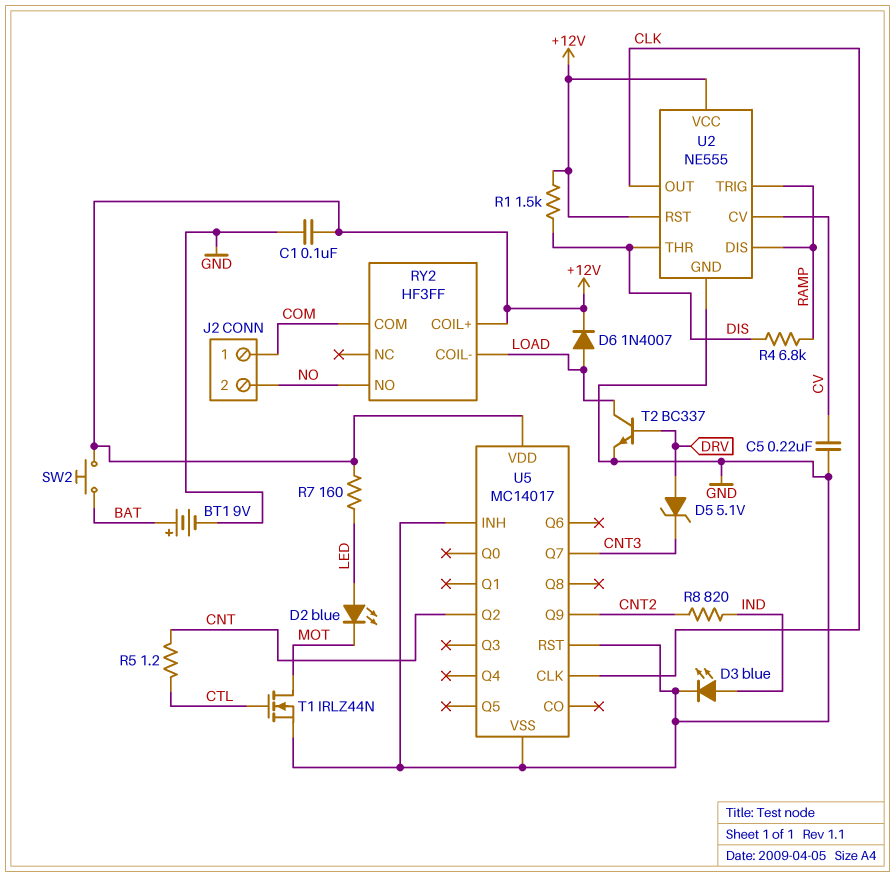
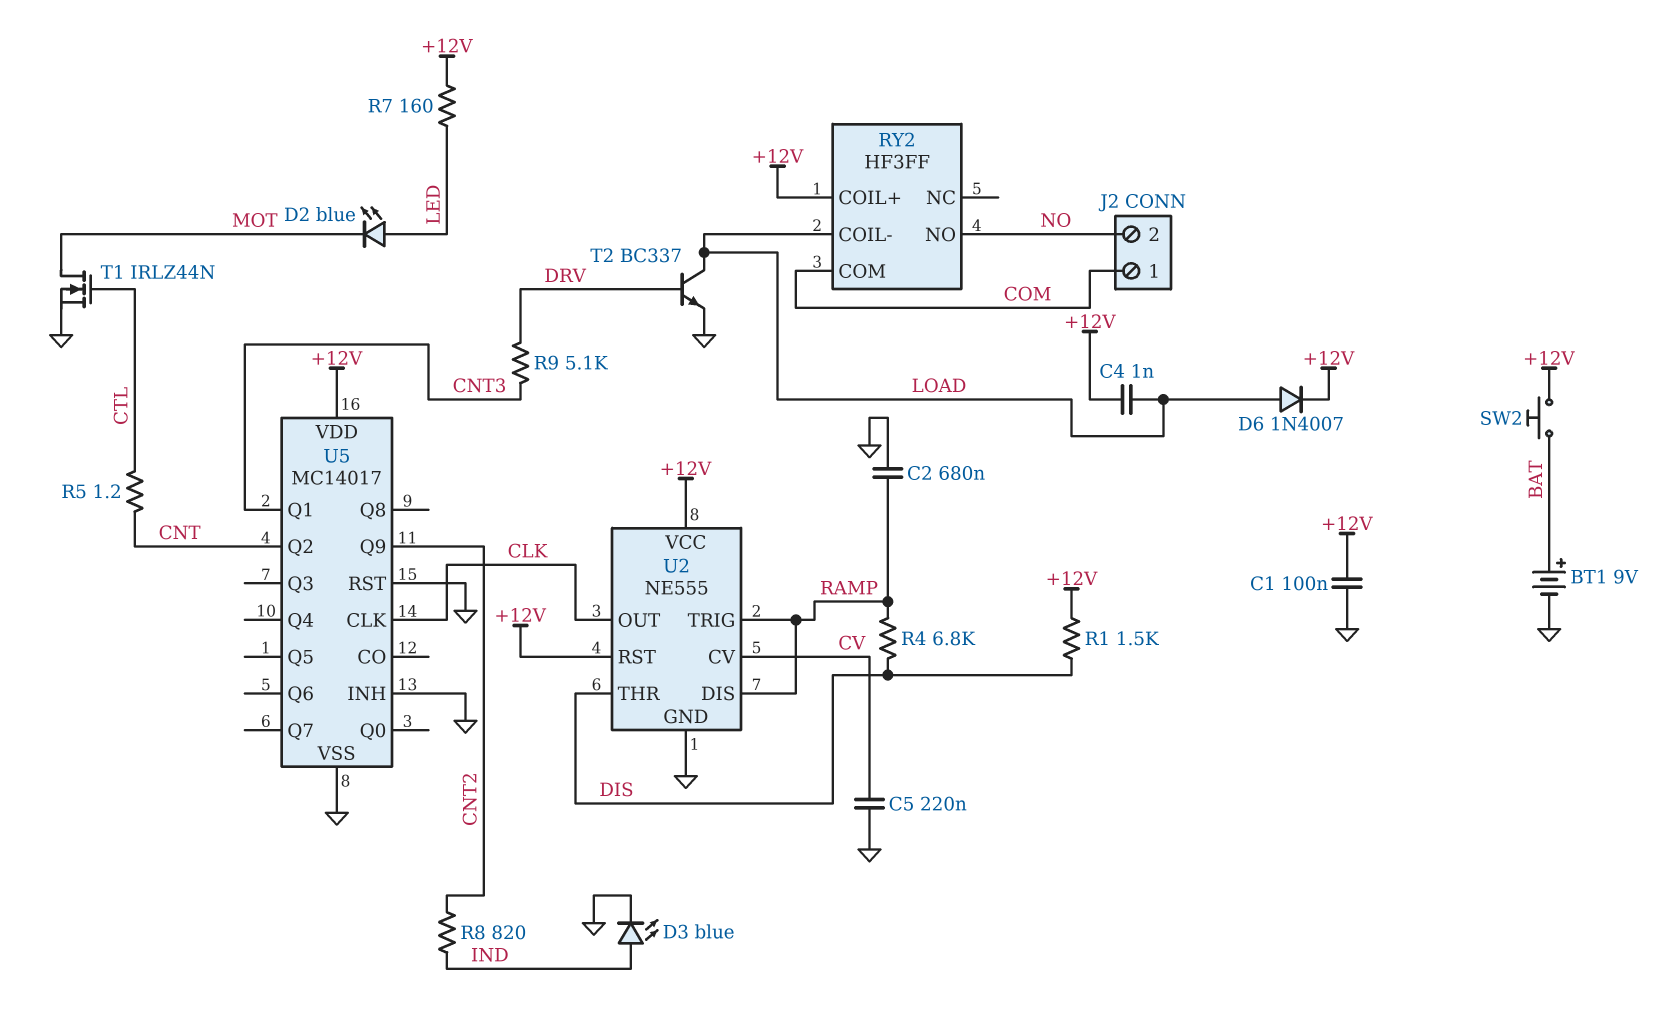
C2: none -> 680nF (GND, RAMP)
C4: none -> 1nF (+12V, LOAD)
D5: zener 5.1V (A DRV, K CNT3) -> none
R9: none -> 5.1k (CNT3, DRV)
U5 pin Q1: none -> CNT3
U5 pin Q7: CNT3 -> none

